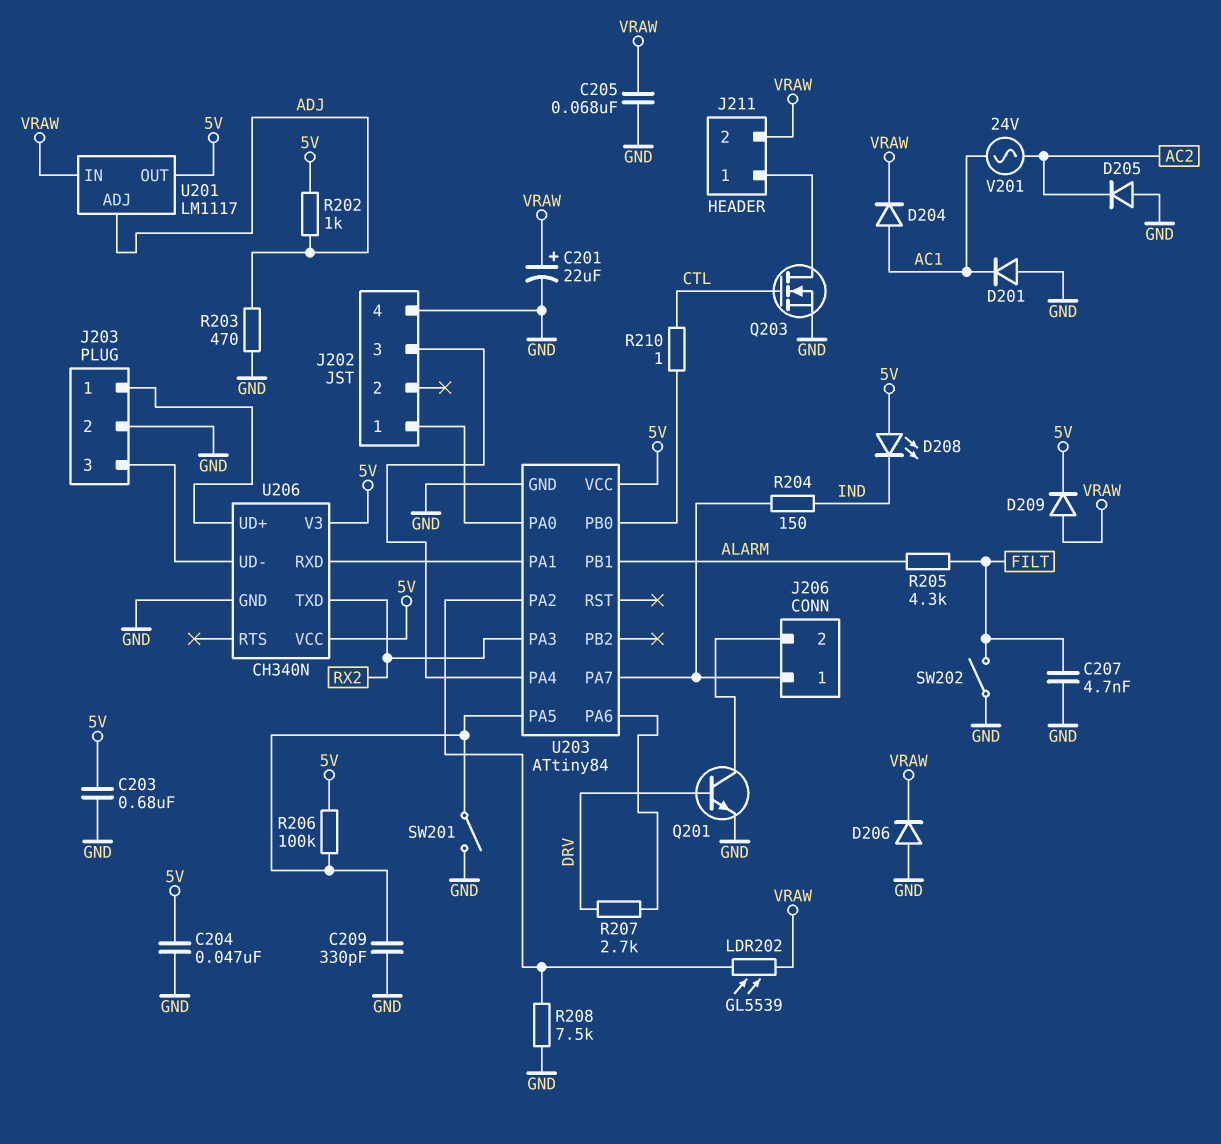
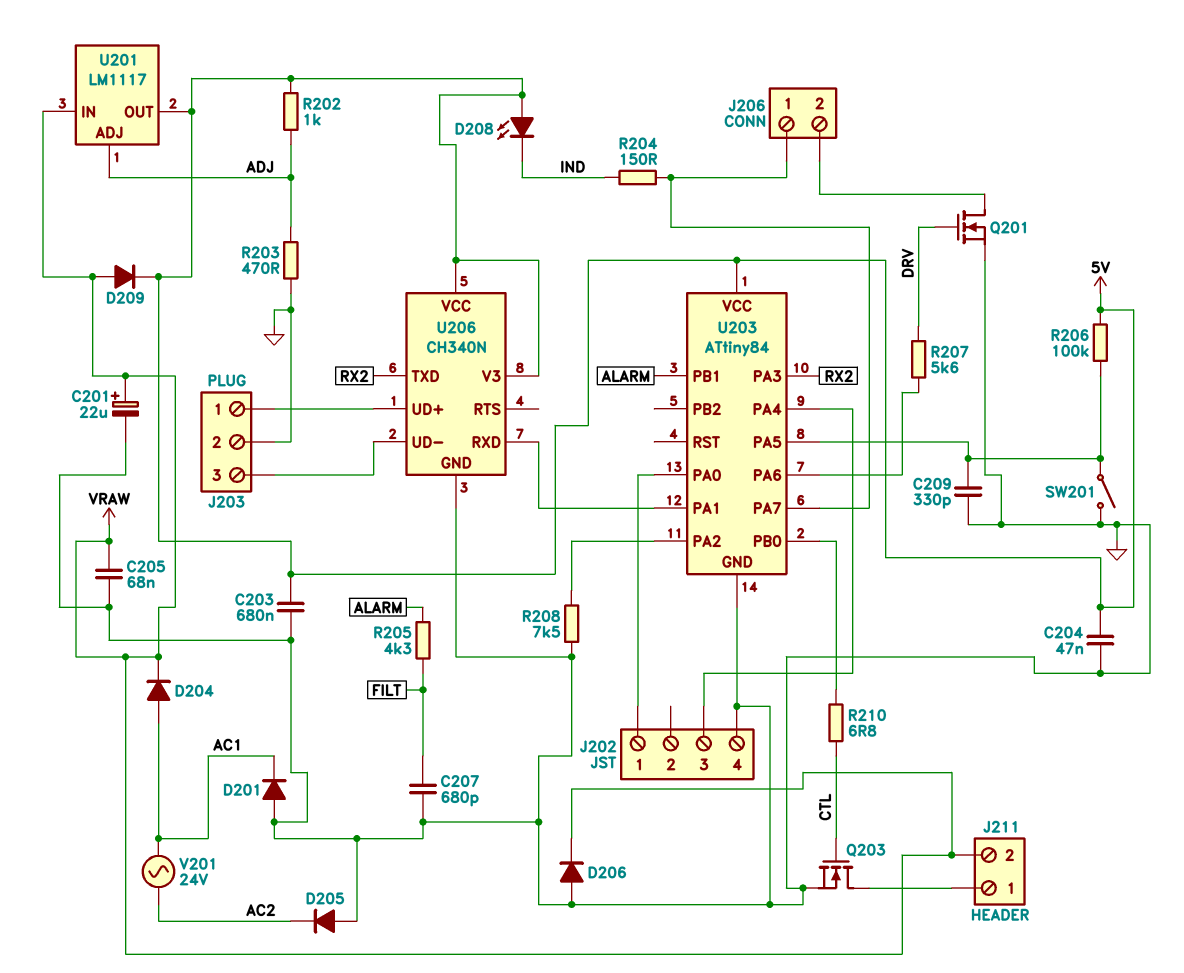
C207: 4.7nF (FILT, GND) -> 680pF (FILT, GND)
LDR202: GL5539 (U203/PA2, VRAW) -> none
Q201: NPN (B DRV, C J206/2, E GND) -> NMOS (G DRV, D J206/2, S GND)
R207: 2.7k (DRV, U203/PA6) -> 5.6k (DRV, U203/PA6)
R210: 1 (CTL, U203/PB0) -> 6.8 (CTL, U203/PB0)
SW202: switch (FILT, GND) -> none

